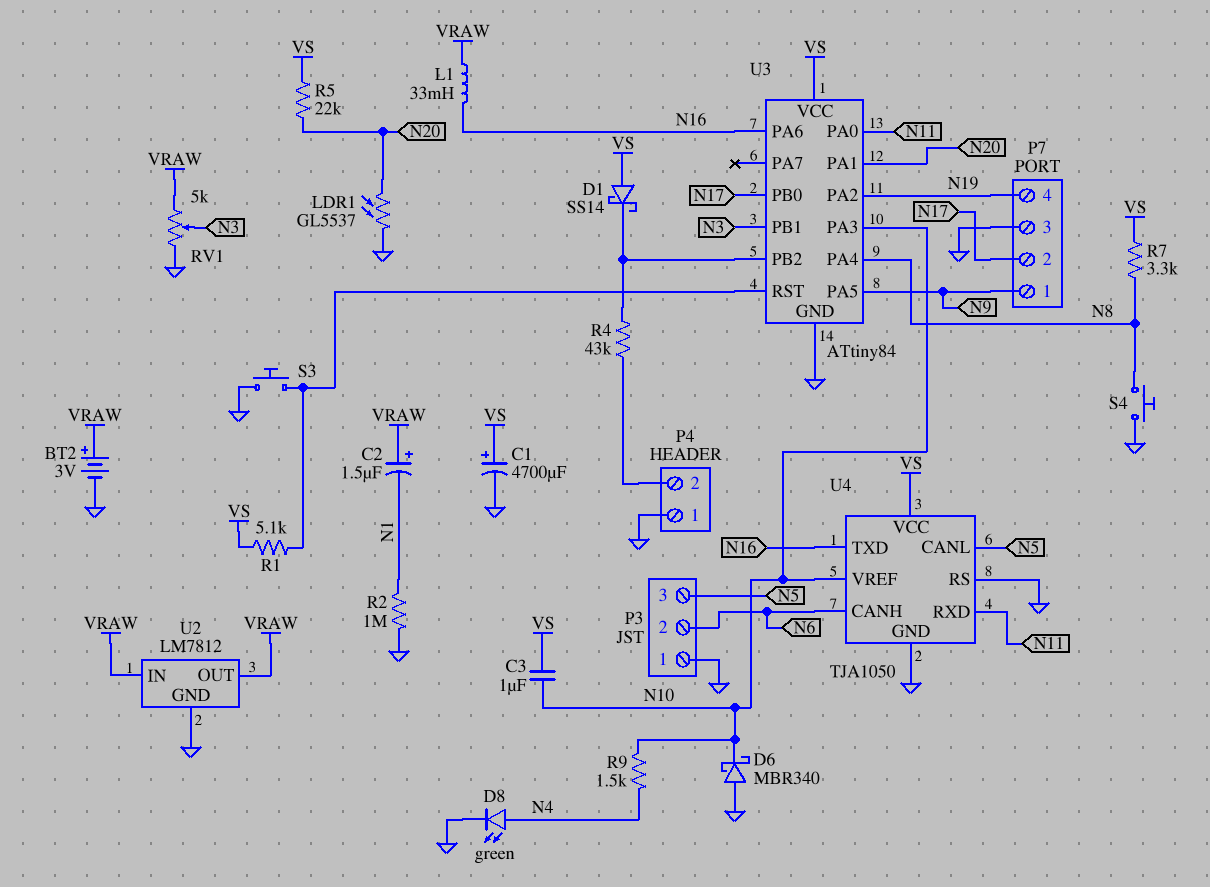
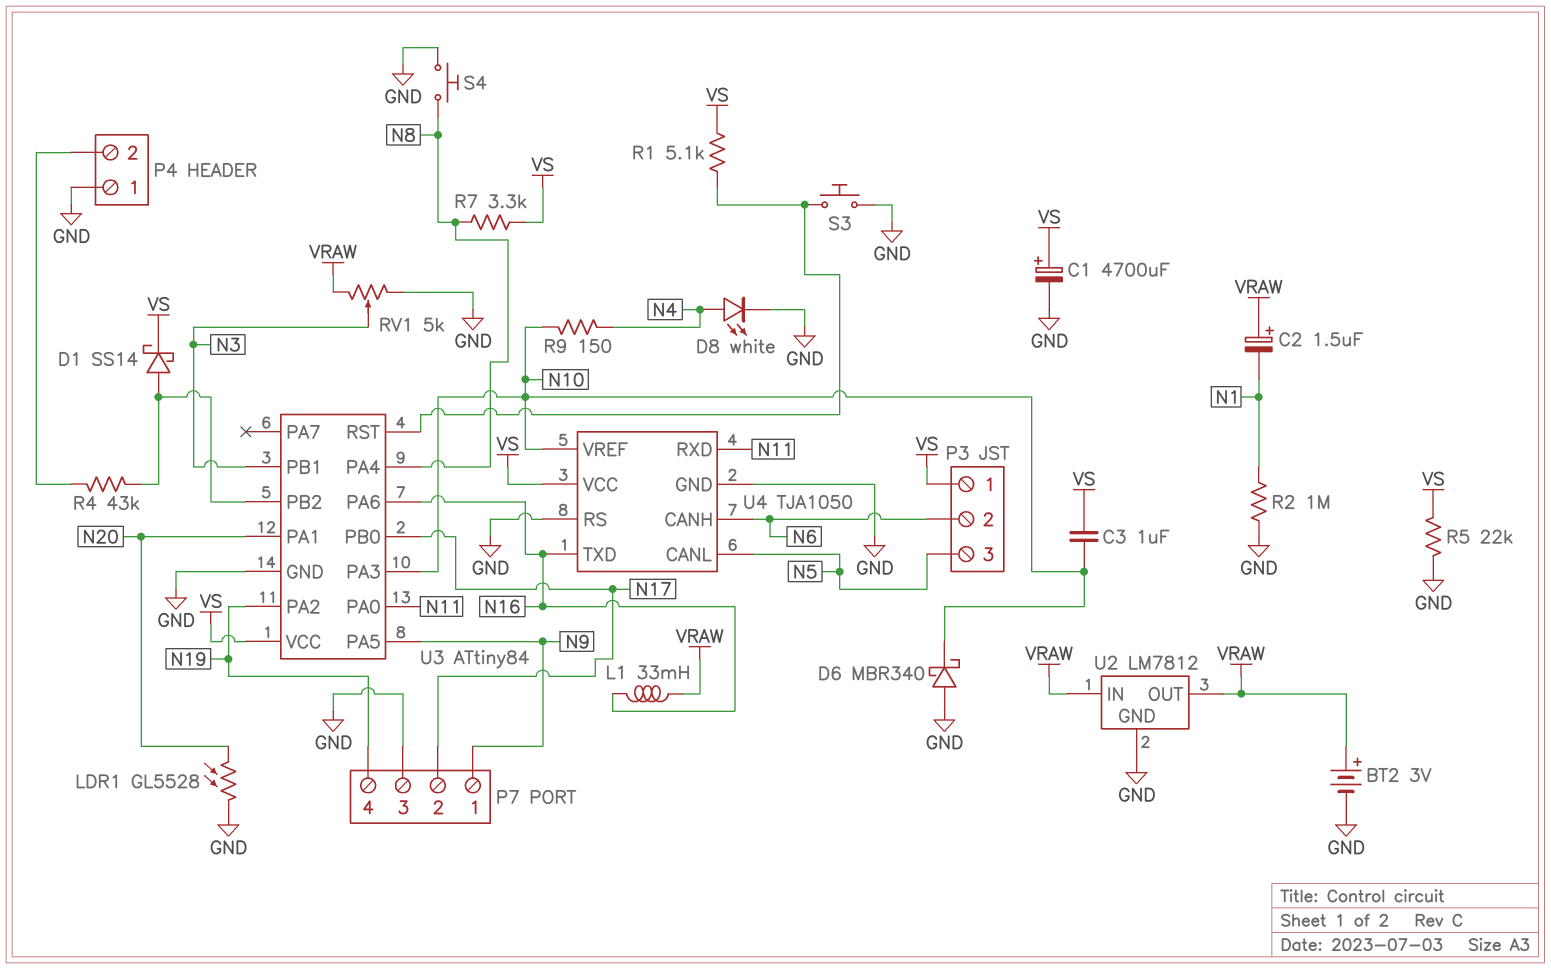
D1: schottky SS14 (A VS, K U3/PB2) -> schottky SS14 (A U3/PB2, K VS)
D8: LED green (A N4, K GND) -> LED white (A N4, K GND)
LDR1: GL5537 (GND, N20) -> GL5528 (GND, N20)
P3 pin 1: GND -> VS
R5: 22k (N20, VS) -> 22k (GND, VS)
R9: 1.5k (N4, N10) -> 150 (N4, N10)

